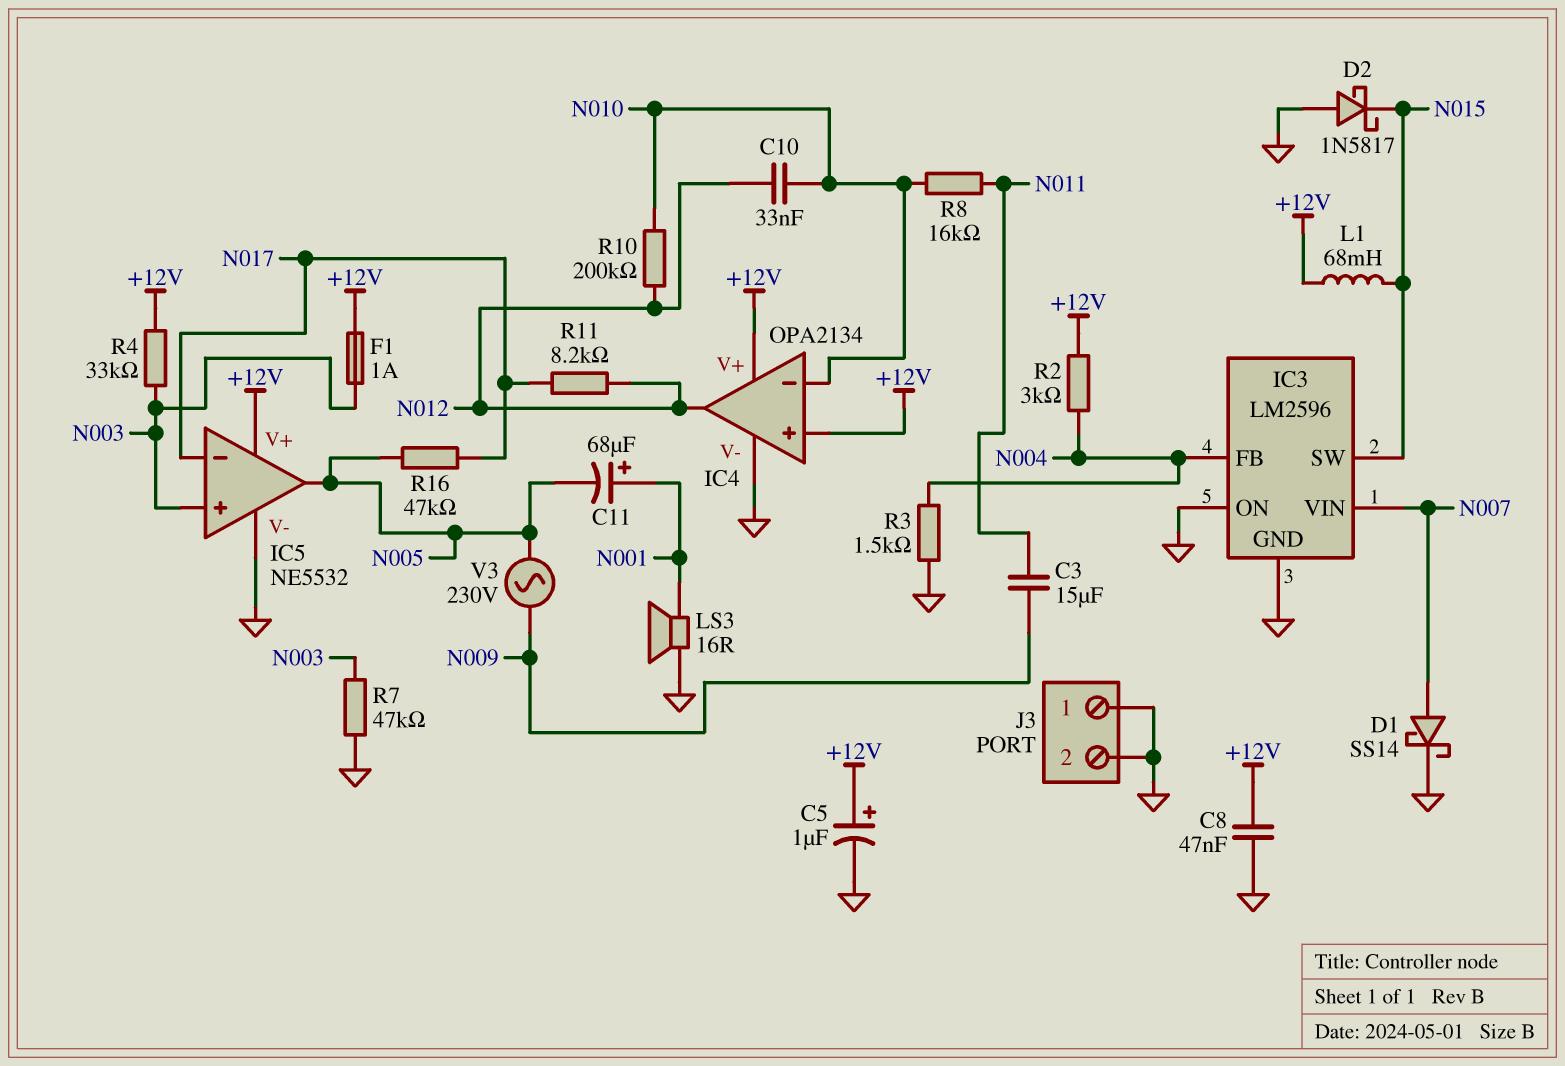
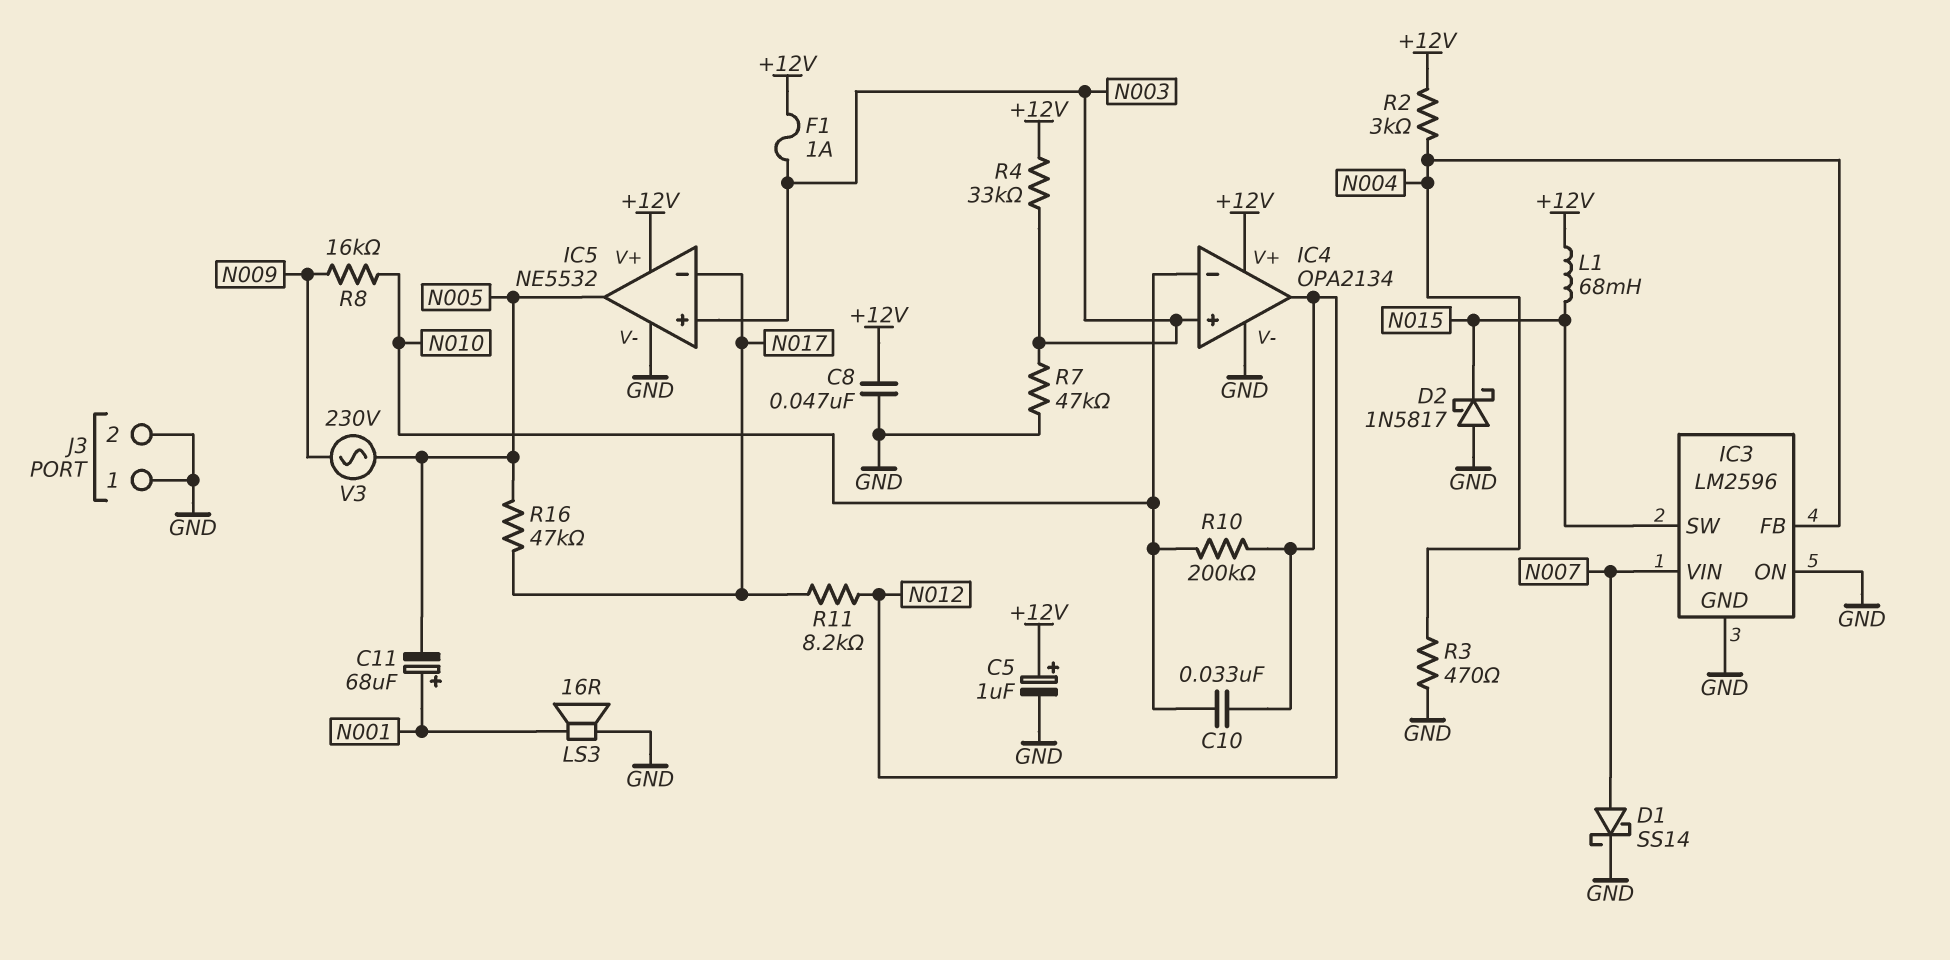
C3: 15uF (N009, N011) -> none
IC4 pin in+: +12V -> N003
R3: 1.5k (GND, N004) -> 470 (GND, N004)
R8: 16k (N010, N011) -> 16k (N009, N010)

